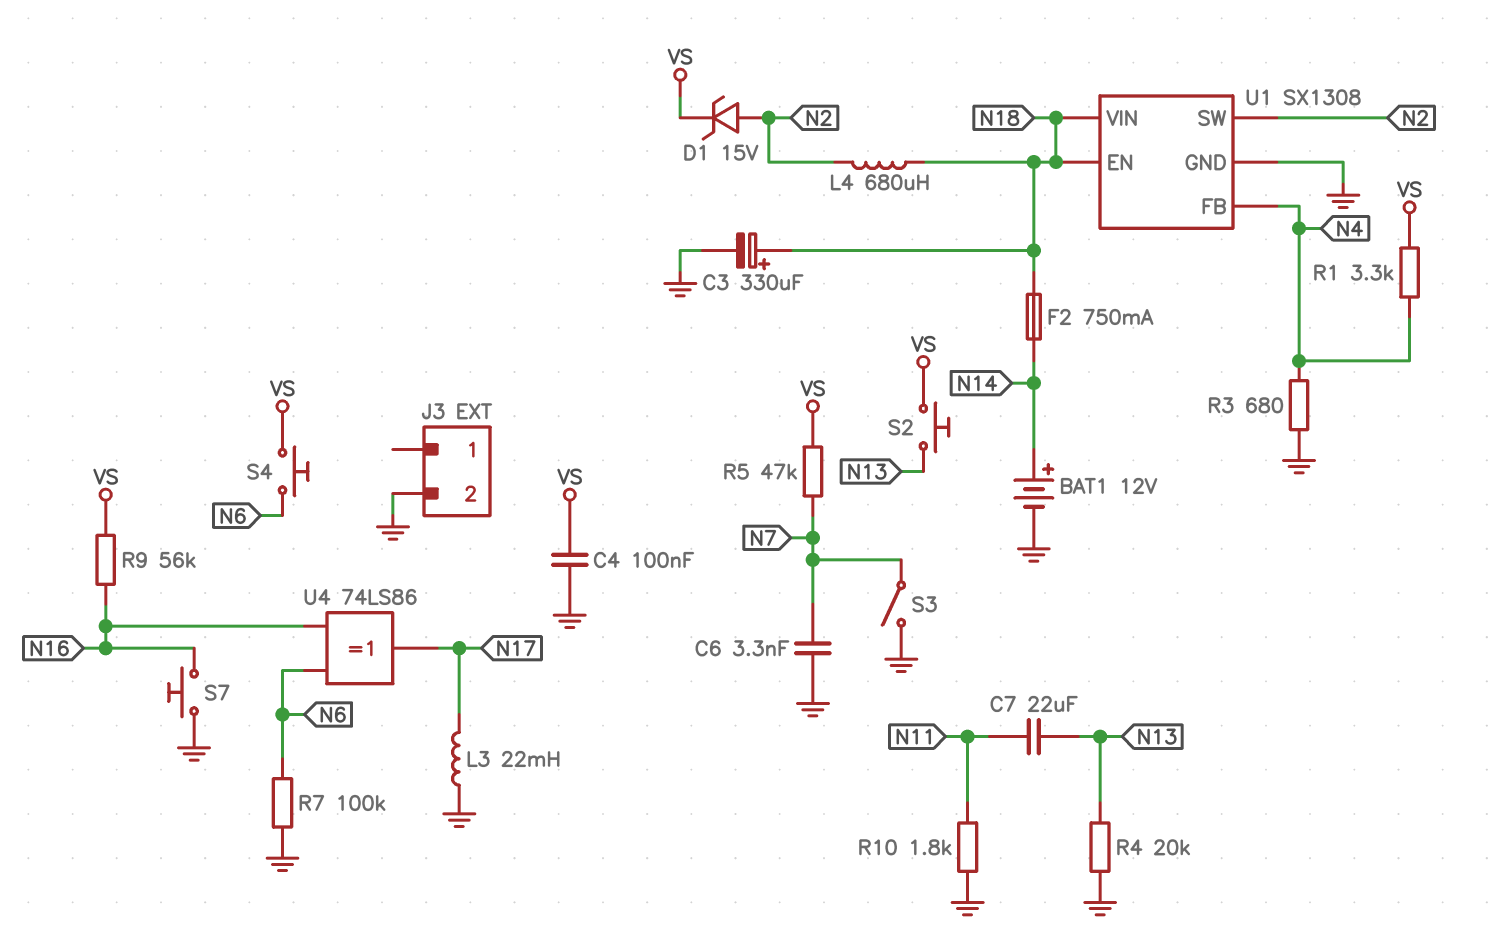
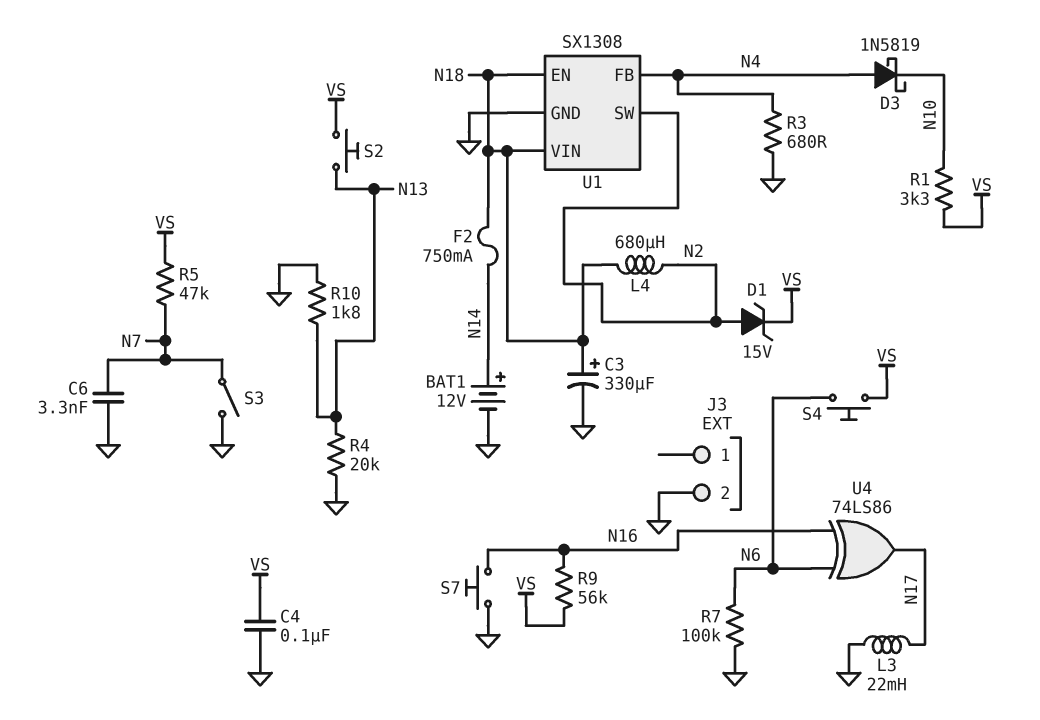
C7: 22uF (N11, N13) -> none
D3: none -> schottky 1N5819 (A N4, K N10)
R1: 3.3k (N4, VS) -> 3.3k (N10, VS)
R10: 1.8k (GND, N11) -> 1.8k (GND, N13)

